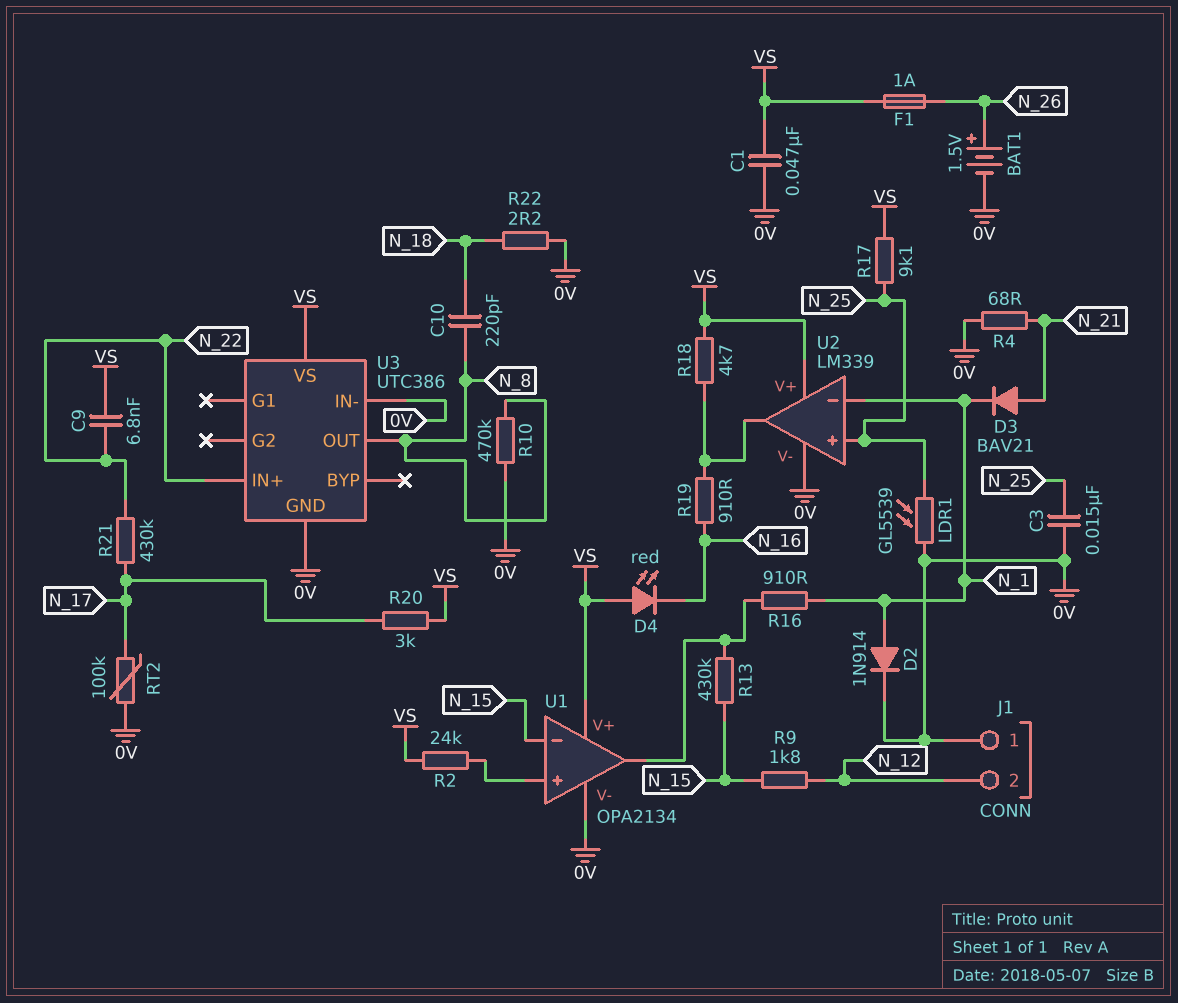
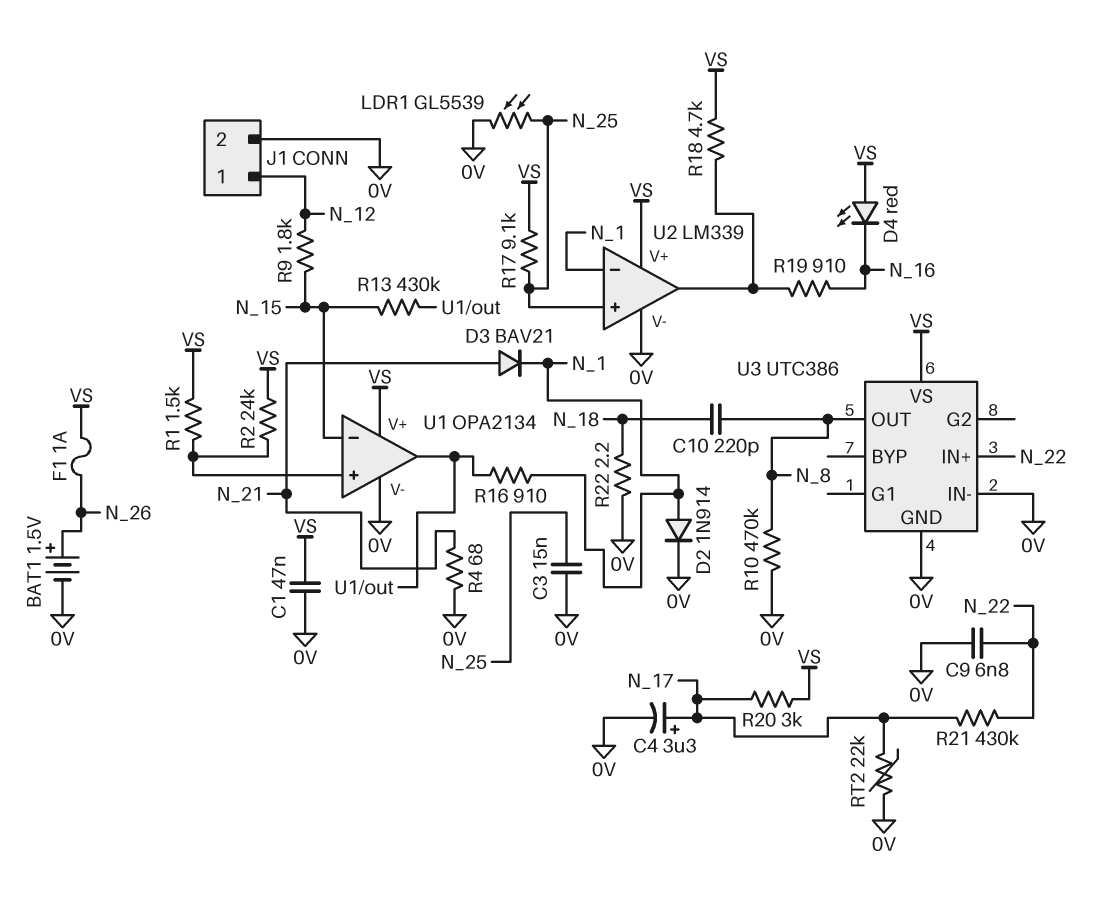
C4: none -> 3.3uF (plus N_17, minus 0V)
C9: 6.8nF (N_22, VS) -> 6.8nF (0V, N_22)
J1 pin 1: 0V -> N_12
J1 pin 2: N_12 -> 0V
R1: none -> 1.5k (U1/in+, VS)
RT2: 100k (0V, N_17) -> 22k (0V, N_17)

